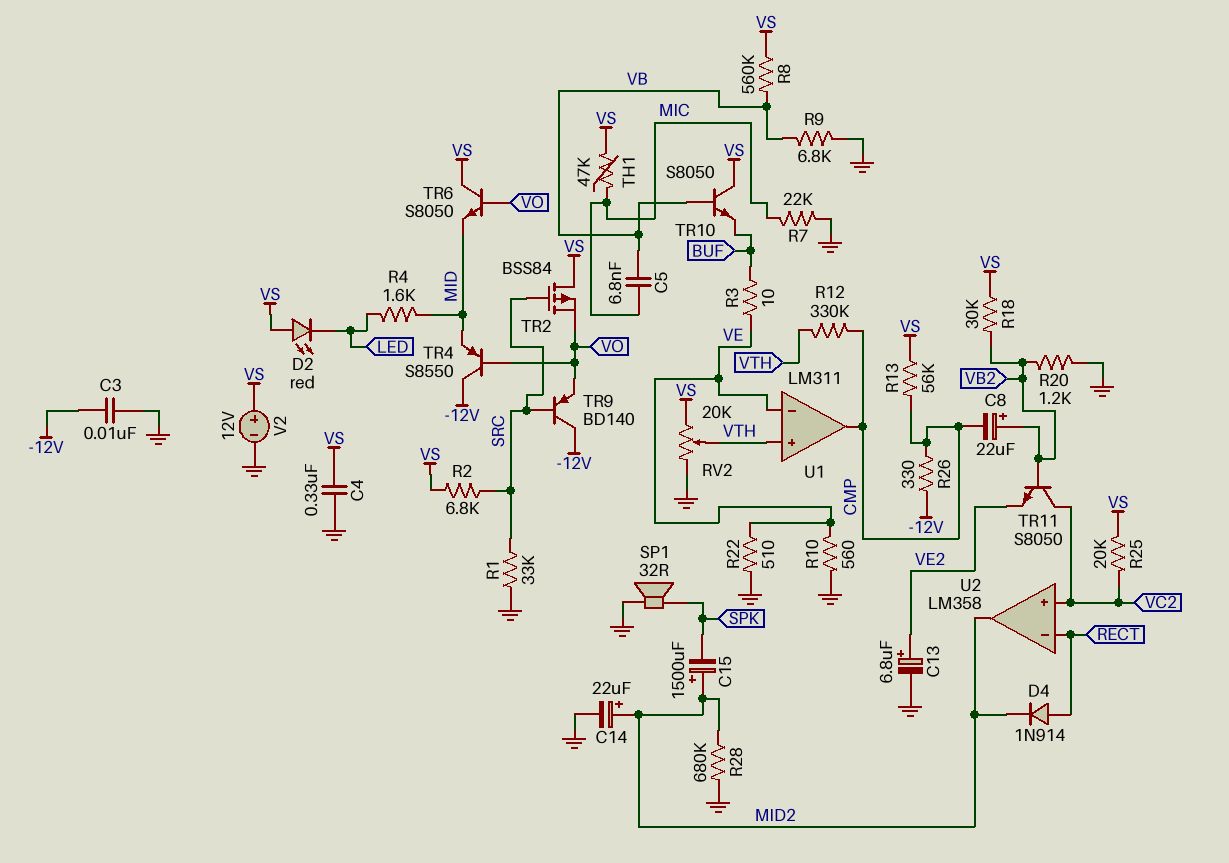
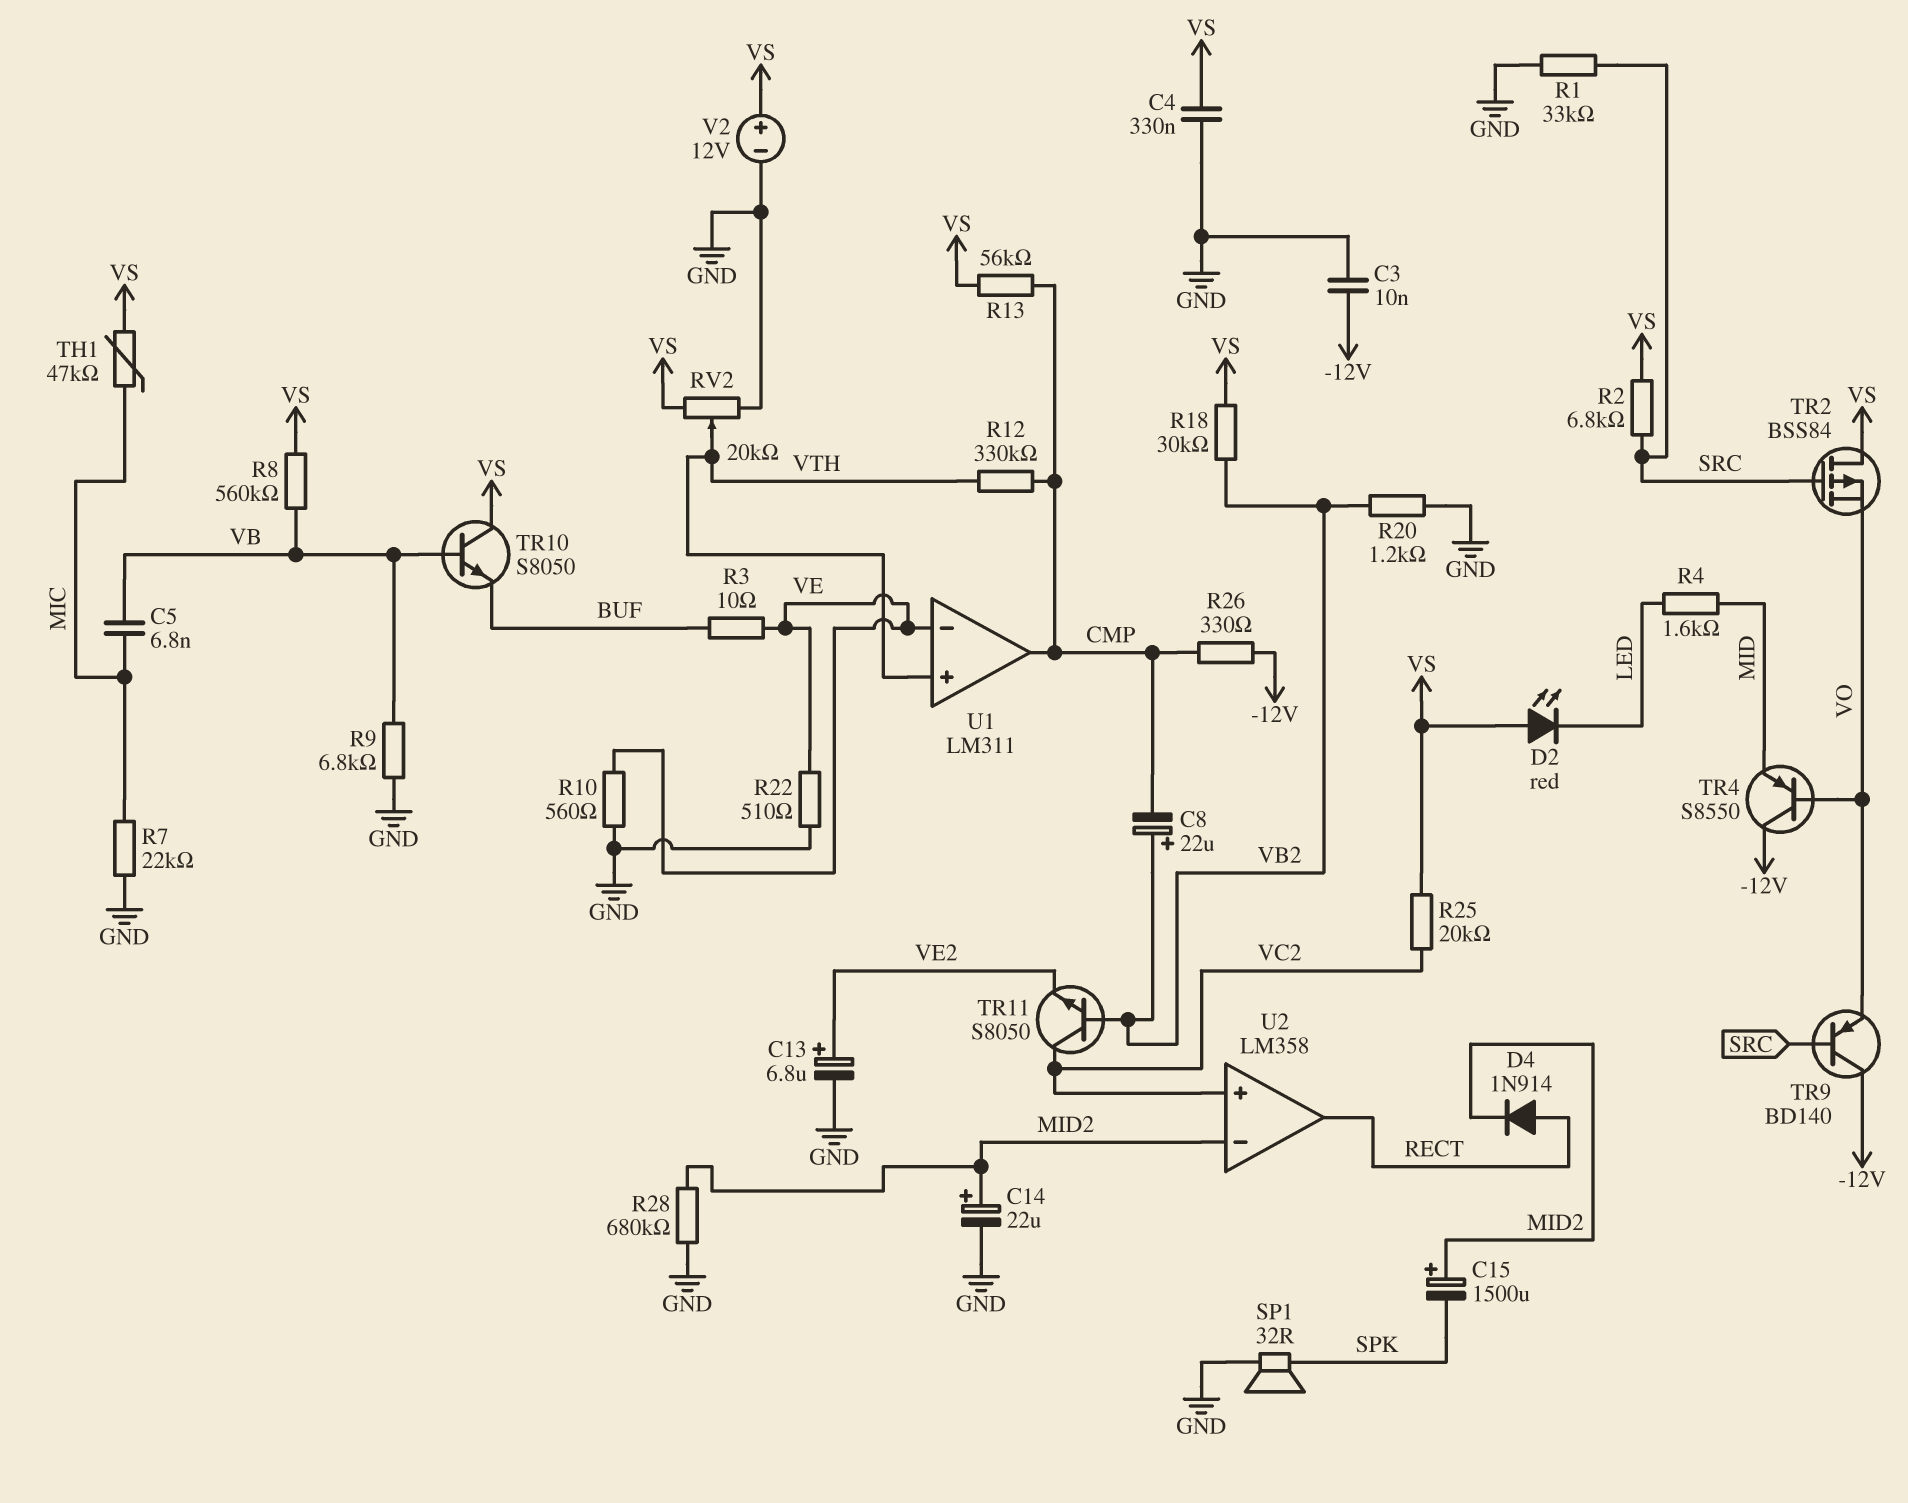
TR6: NPN S8050 (B VO, C VS, E MID) -> none
U2 pin in-: RECT -> MID2
U2 pin out: MID2 -> RECT

